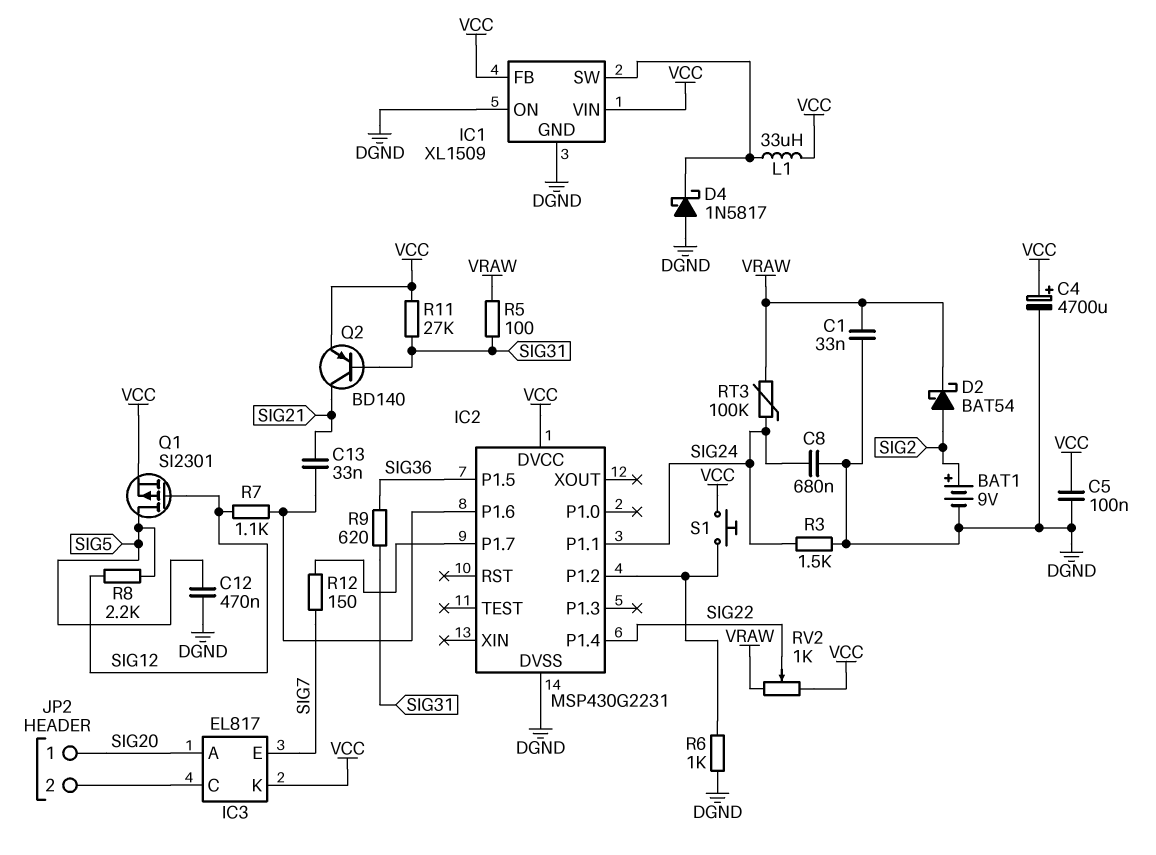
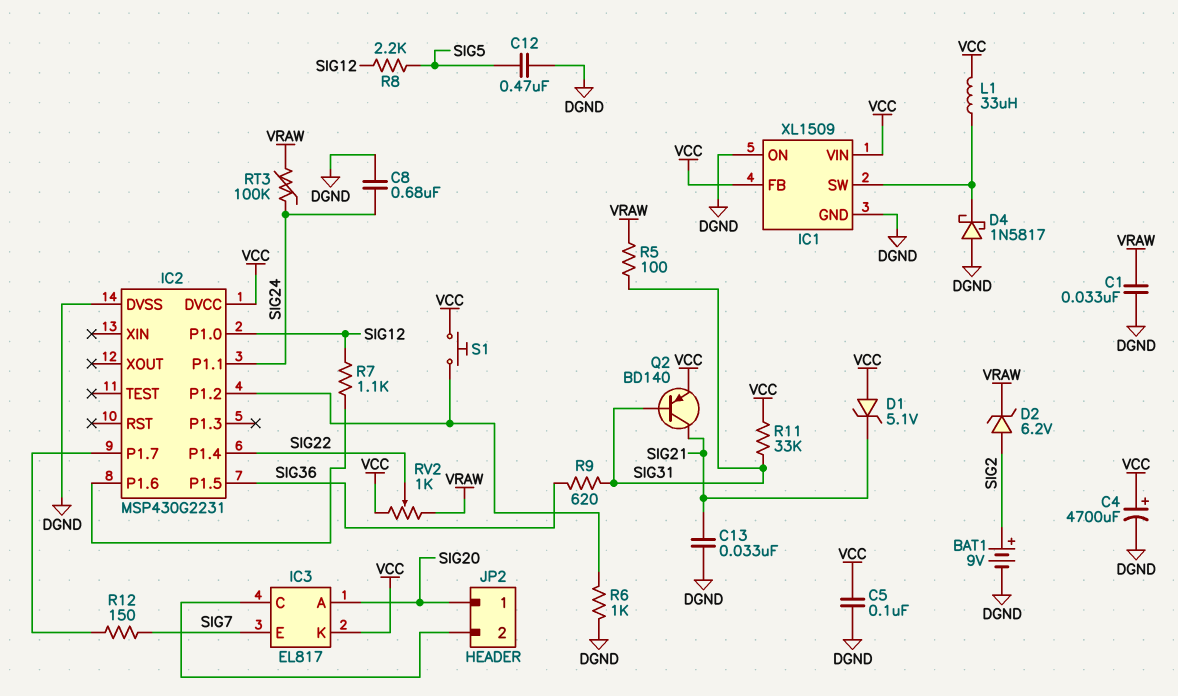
C13: 33nF (IC2/P1.6, SIG21) -> 33nF (DGND, SIG21)
D1: none -> zener 5.1V (A VCC, K SIG21)
D2: schottky BAT54 (A SIG2, K VRAW) -> zener 6.2V (A SIG2, K VRAW)
IC2 pin P1.0: none -> SIG12
Q1: PMOS SI2301 (G SIG12, D SIG5, S VCC) -> none
R3: 1.5k (DGND, SIG24) -> none
R11: 27k (SIG31, VCC) -> 33k (SIG31, VCC)

